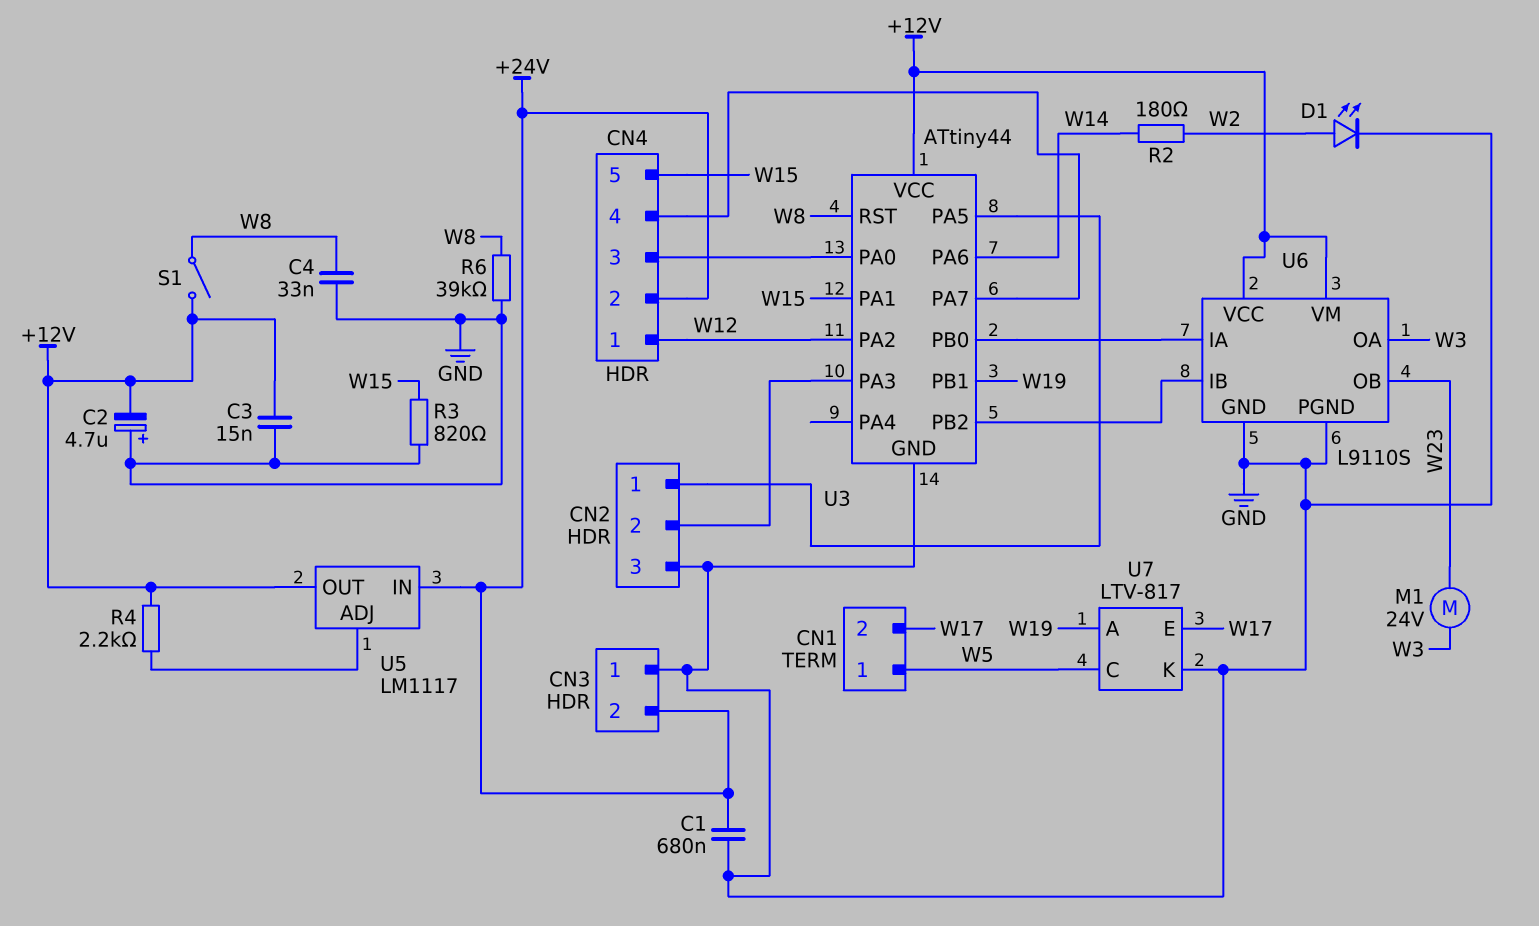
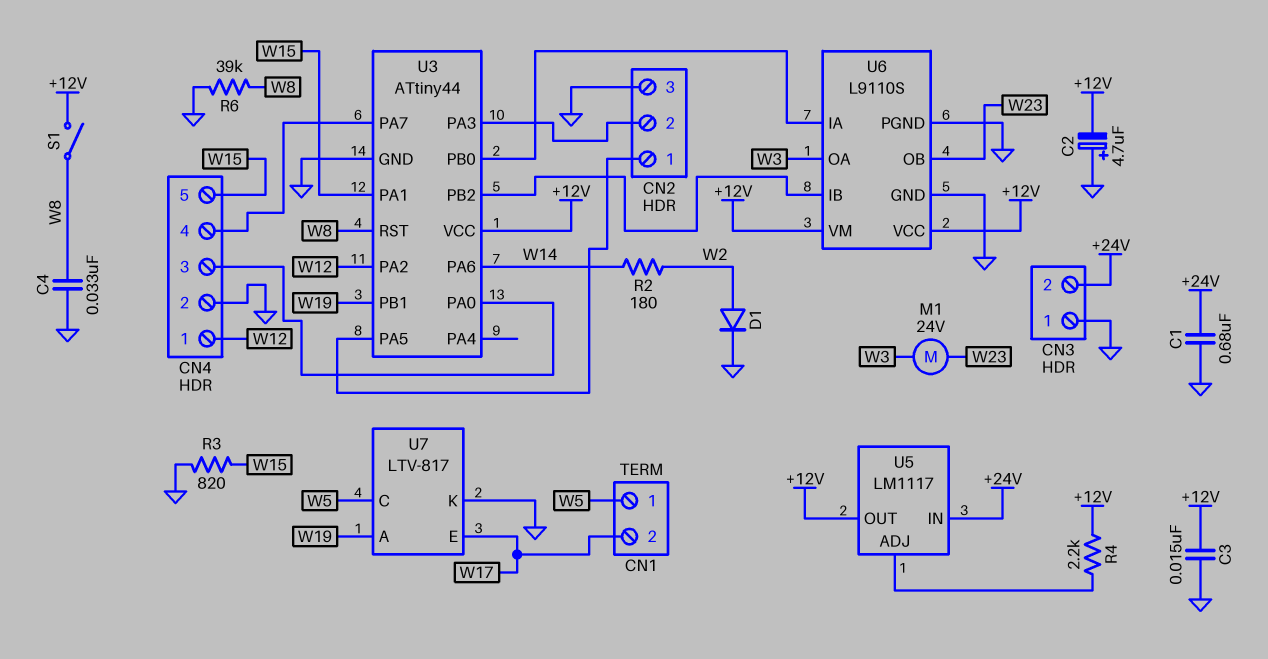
CN4 pin 2: +24V -> GND
D1: LED (A W2, K GND) -> diode (A W2, K GND)

